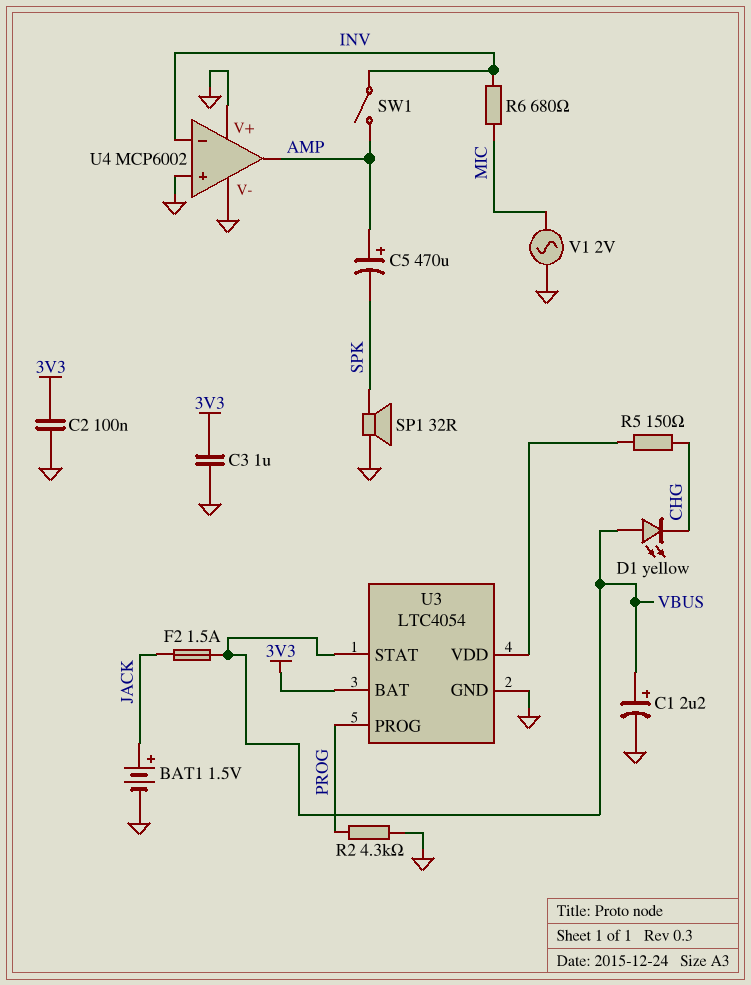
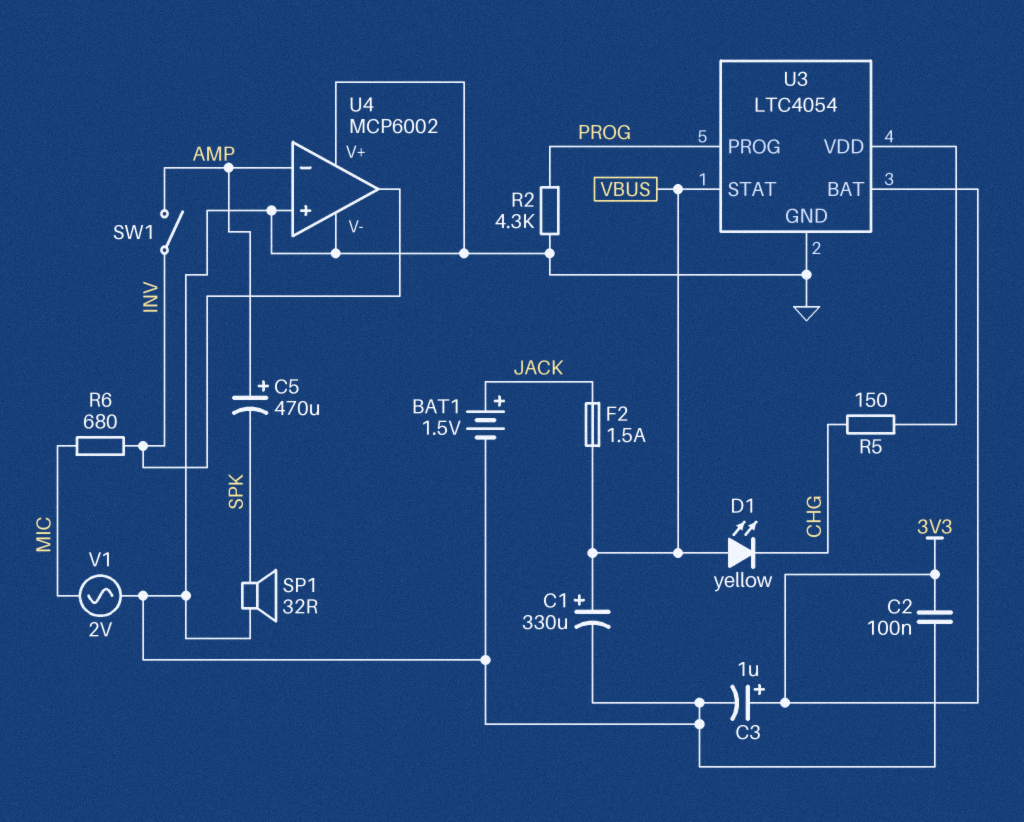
C1: 2.2uF (plus VBUS, minus GND) -> 330uF (plus VBUS, minus GND)
C3: 1uF (3V3, GND) -> 1uF (plus 3V3, minus GND)
U4 pin in-: INV -> AMP
U4 pin out: AMP -> INV

